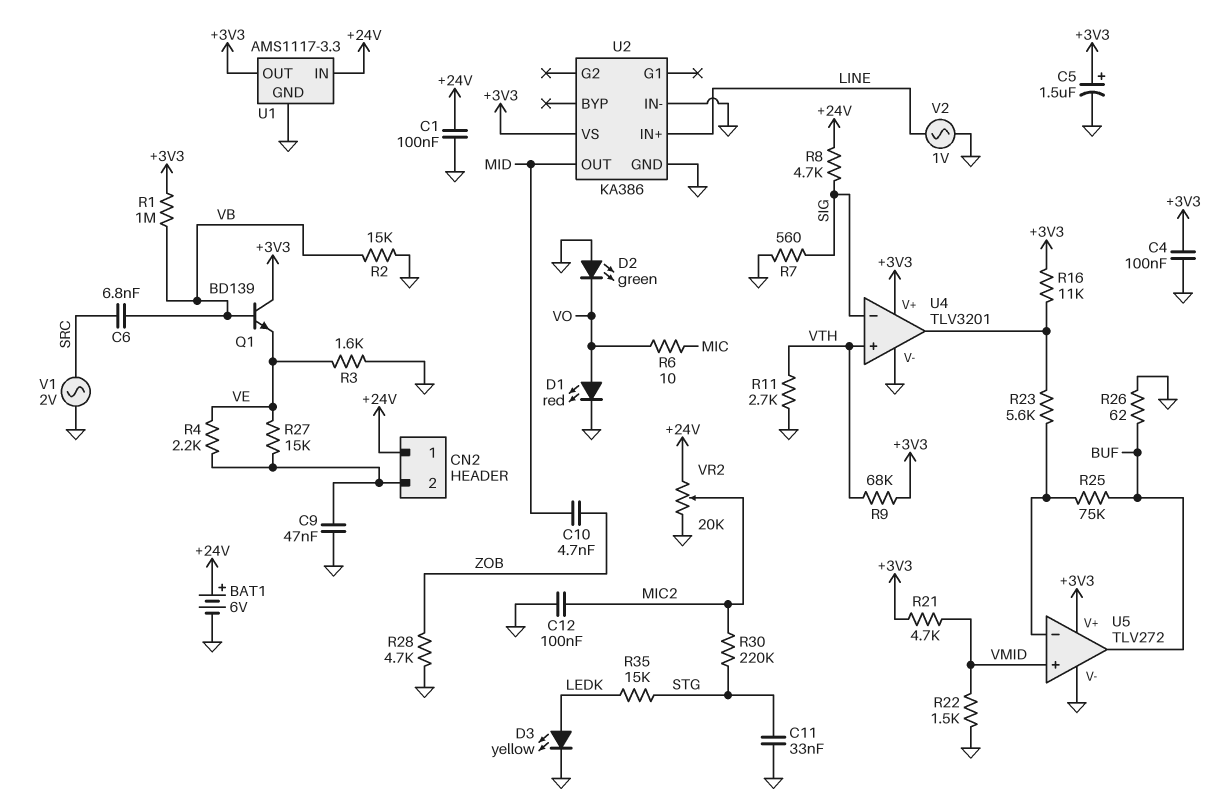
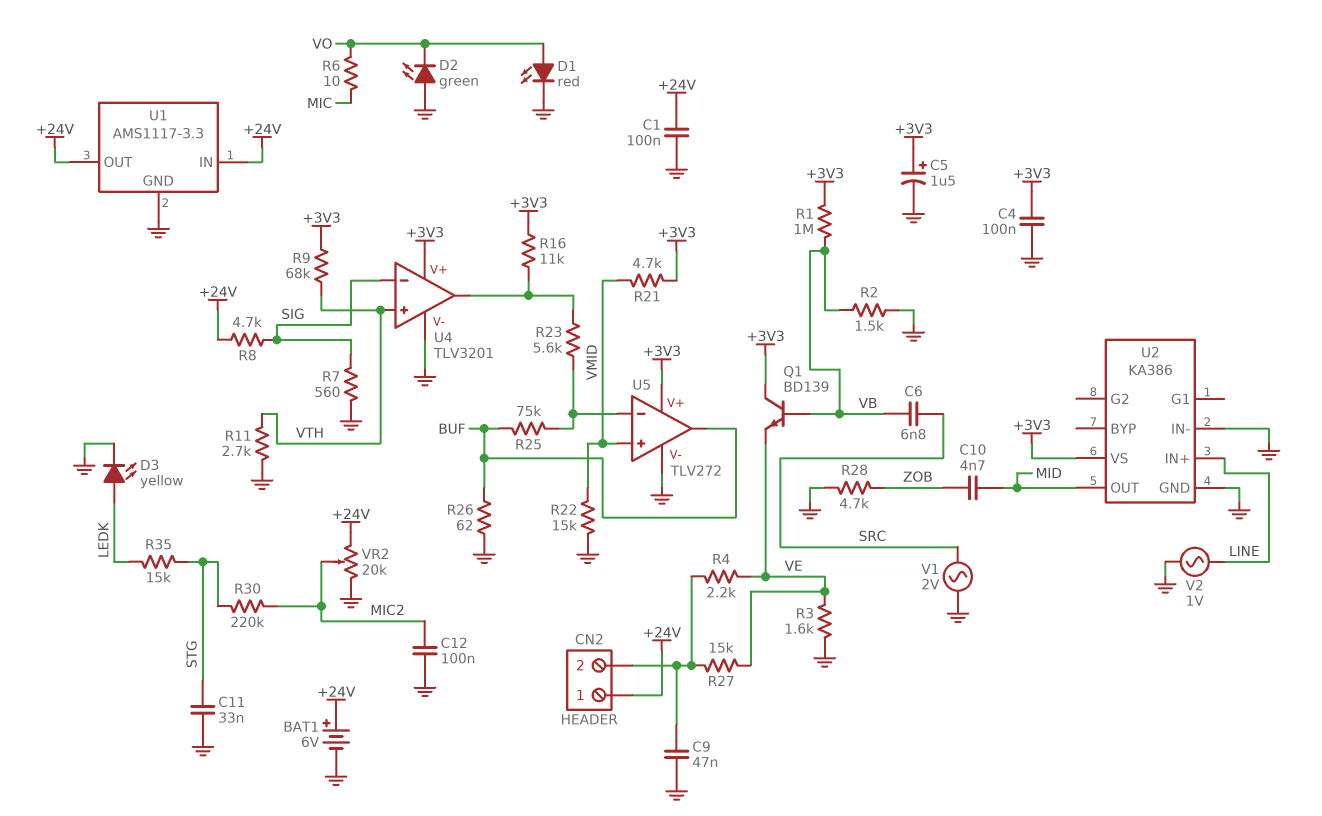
R2: 15k (GND, VB) -> 1.5k (GND, VB)
R22: 1.5k (GND, VMID) -> 15k (GND, VMID)
U1 pin OUT: +3V3 -> +24V

